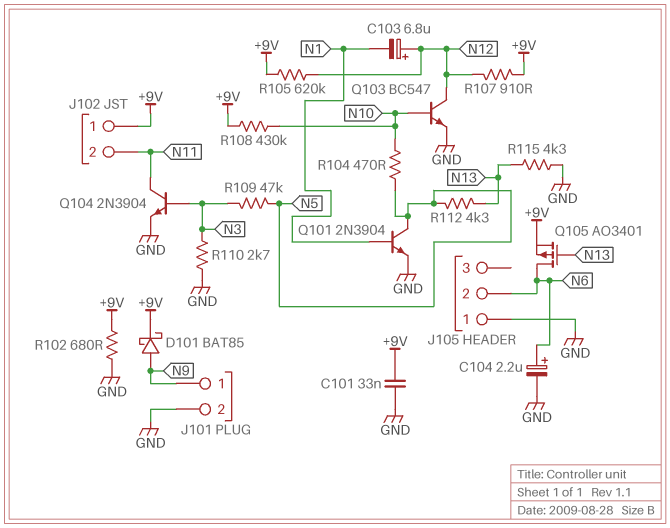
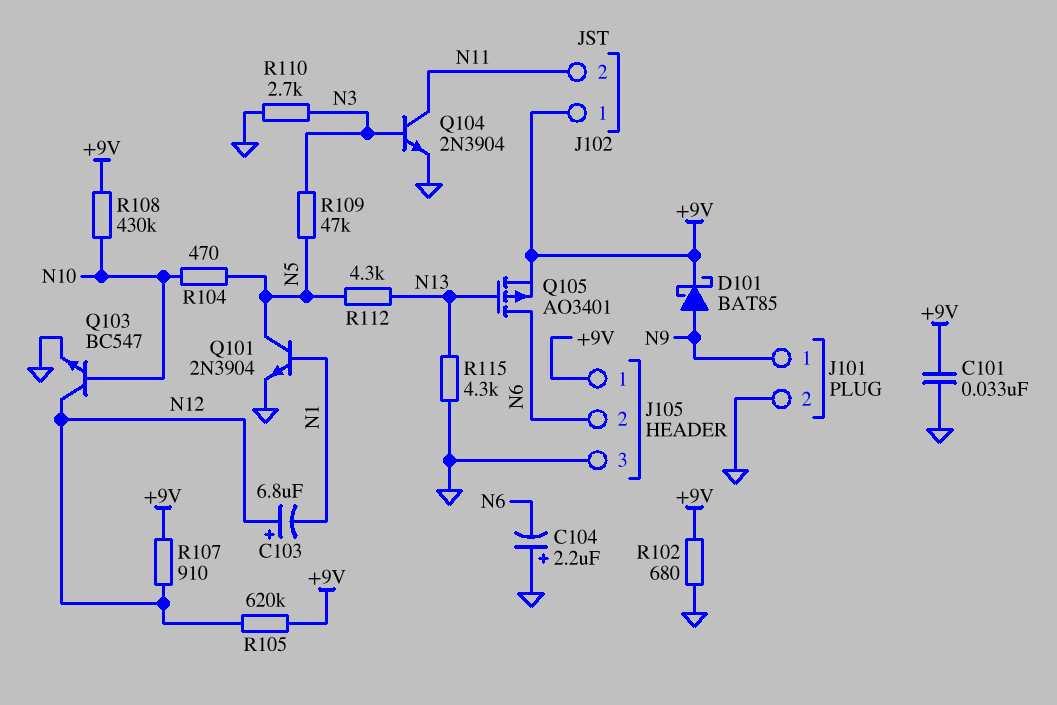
C104: 2.2uF (plus N6, minus GND) -> 2.2uF (plus GND, minus N6)
J105 pin 1: GND -> +9V
J105 pin 3: none -> GND

